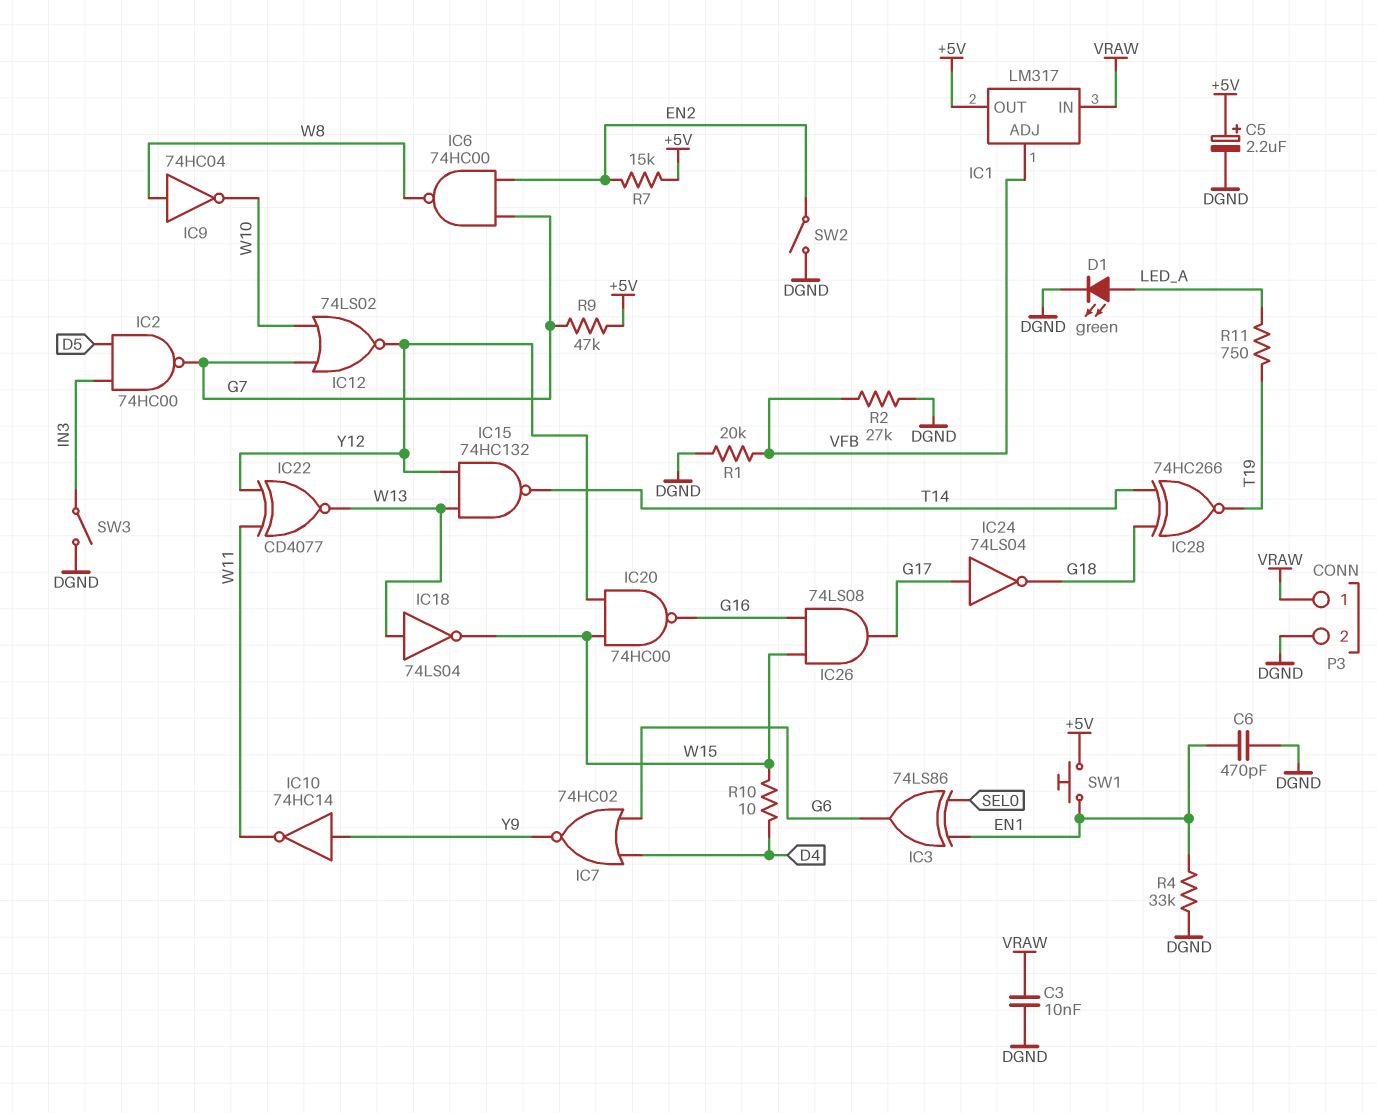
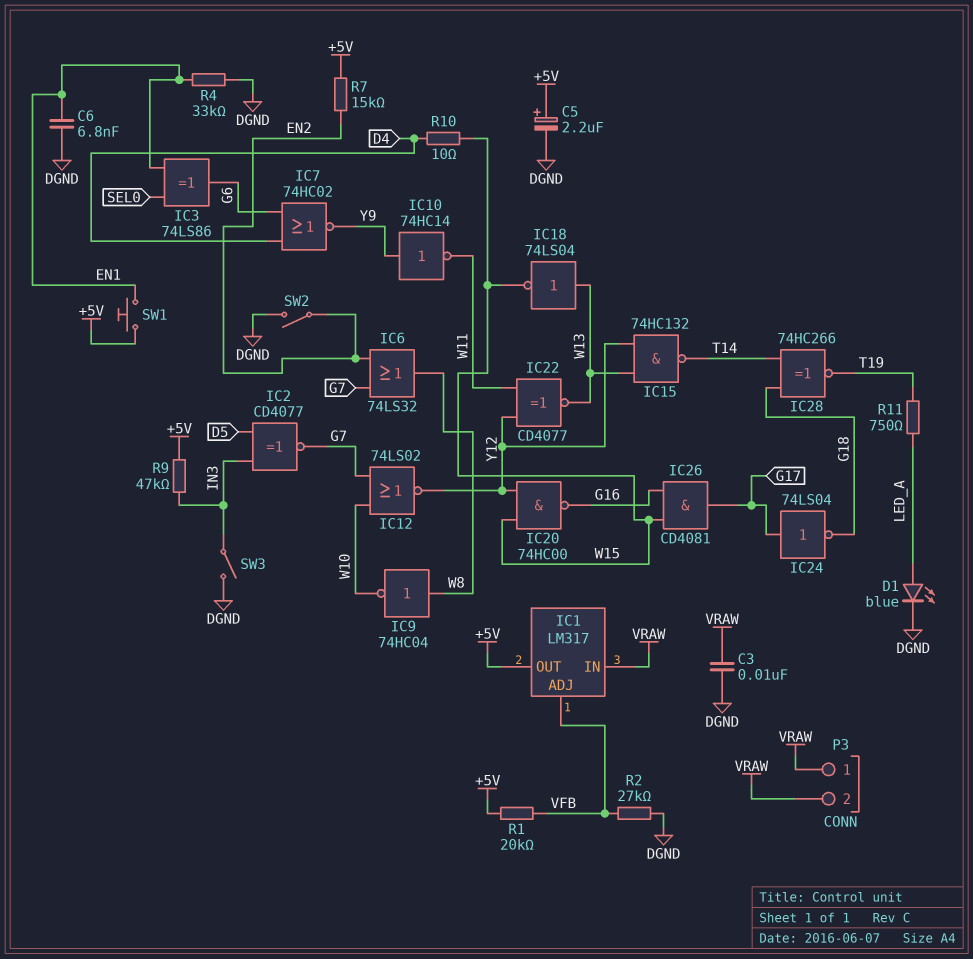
C6: 470pF (DGND, EN1) -> 6.8nF (DGND, EN1)
D1: LED green (A LED_A, K DGND) -> LED blue (A LED_A, K DGND)
IC2: NAND 74HC00 (in D5, in IN3, out G7) -> XNOR CD4077 (in D5, in IN3, out G7)
IC6: NAND 74HC00 (in EN2, in G7, out W8) -> OR 74LS32 (in EN2, in G7, out W8)
IC26: AND 74LS08 (in G16, in W15, out G17) -> AND CD4081 (in G16, in W15, out G17)
P3 pin 2: DGND -> VRAW
R1: 20k (DGND, VFB) -> 20k (+5V, VFB)
R9: 47k (+5V, G7) -> 47k (+5V, IN3)

